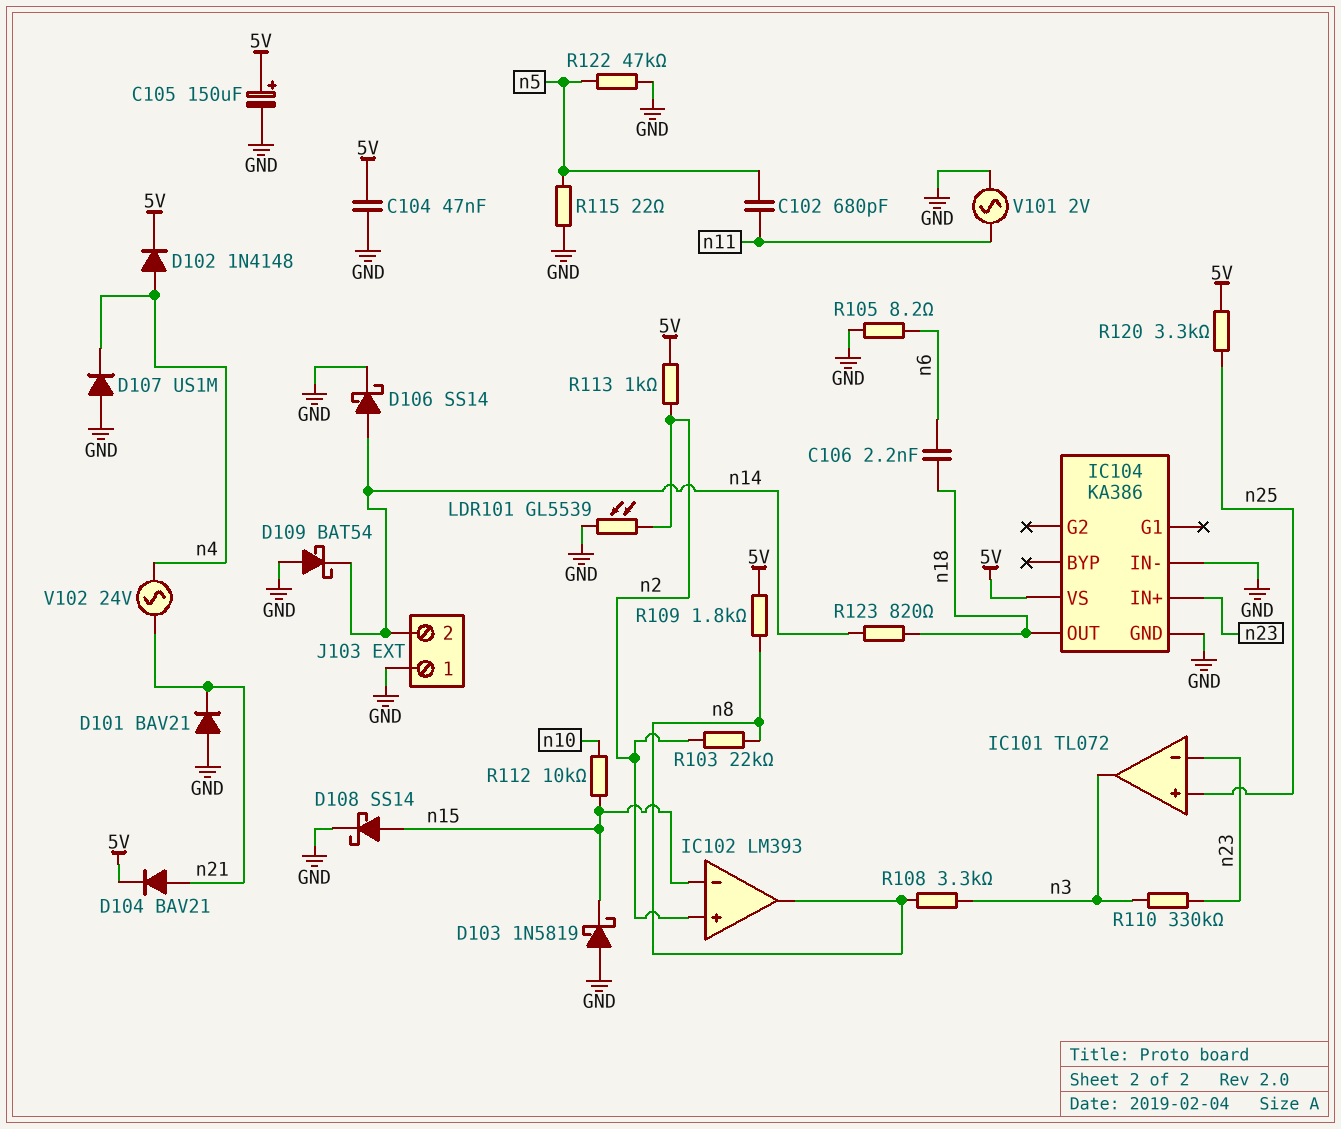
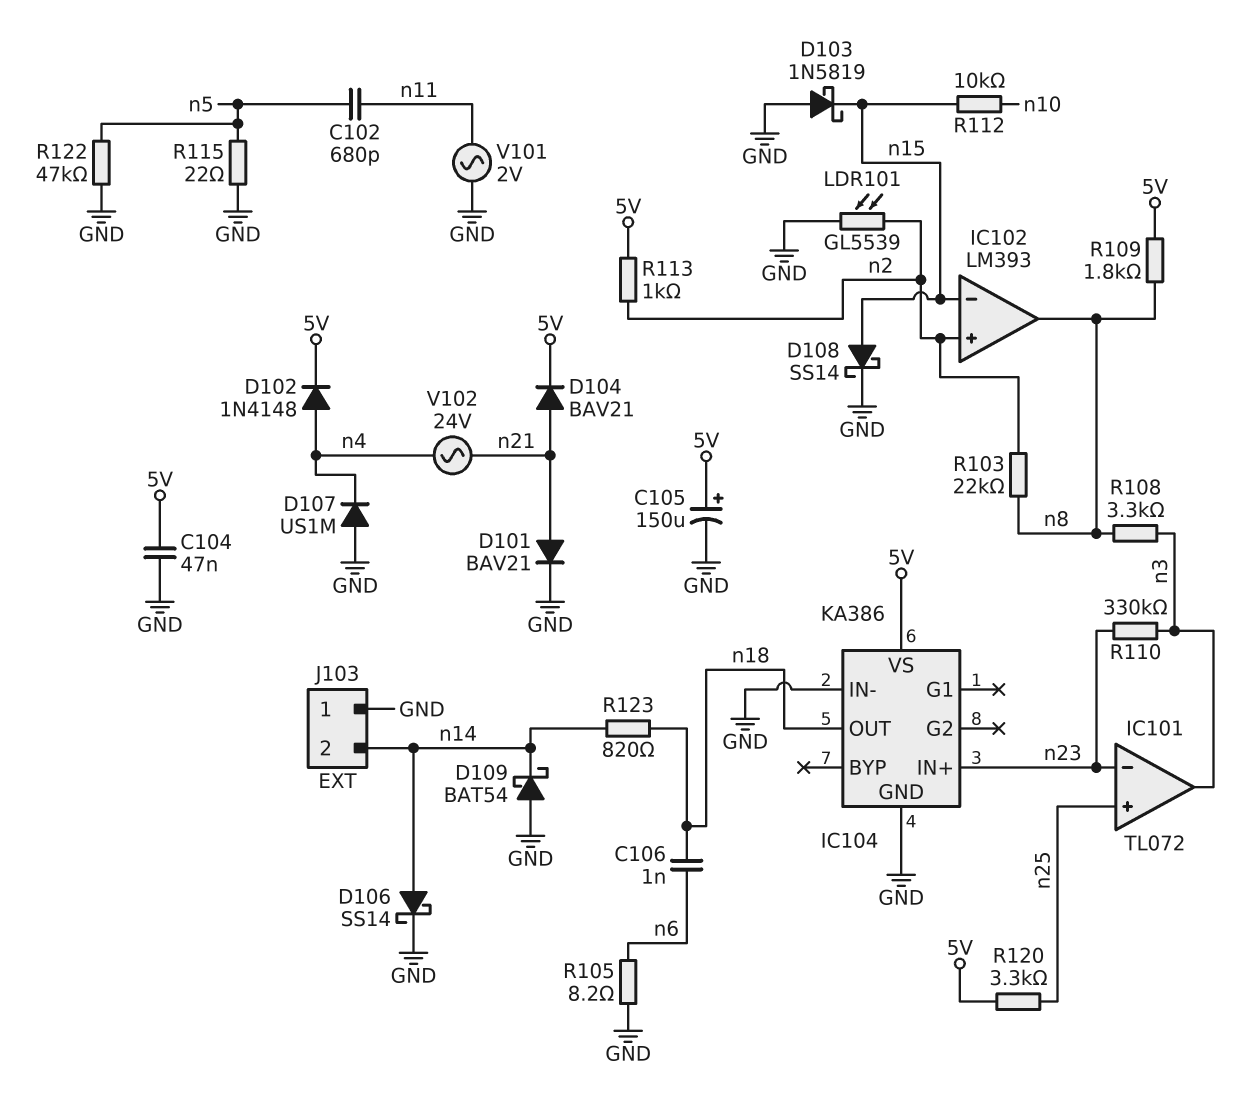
C106: 2.2nF (n6, n18) -> 1nF (n6, n18)
D101: diode BAV21 (A GND, K n21) -> diode BAV21 (A n21, K GND)

